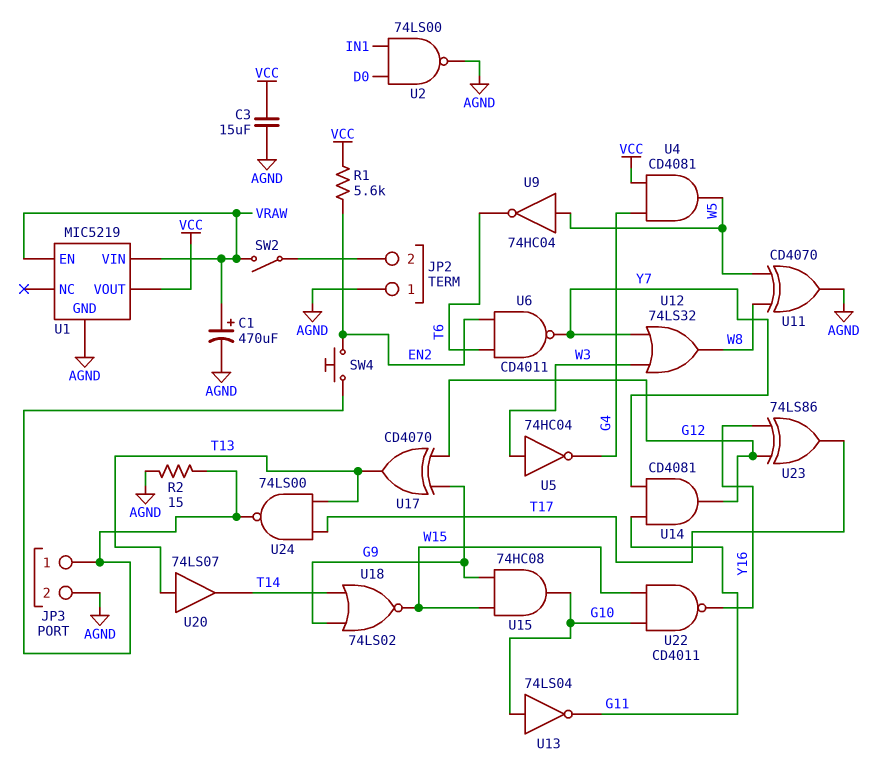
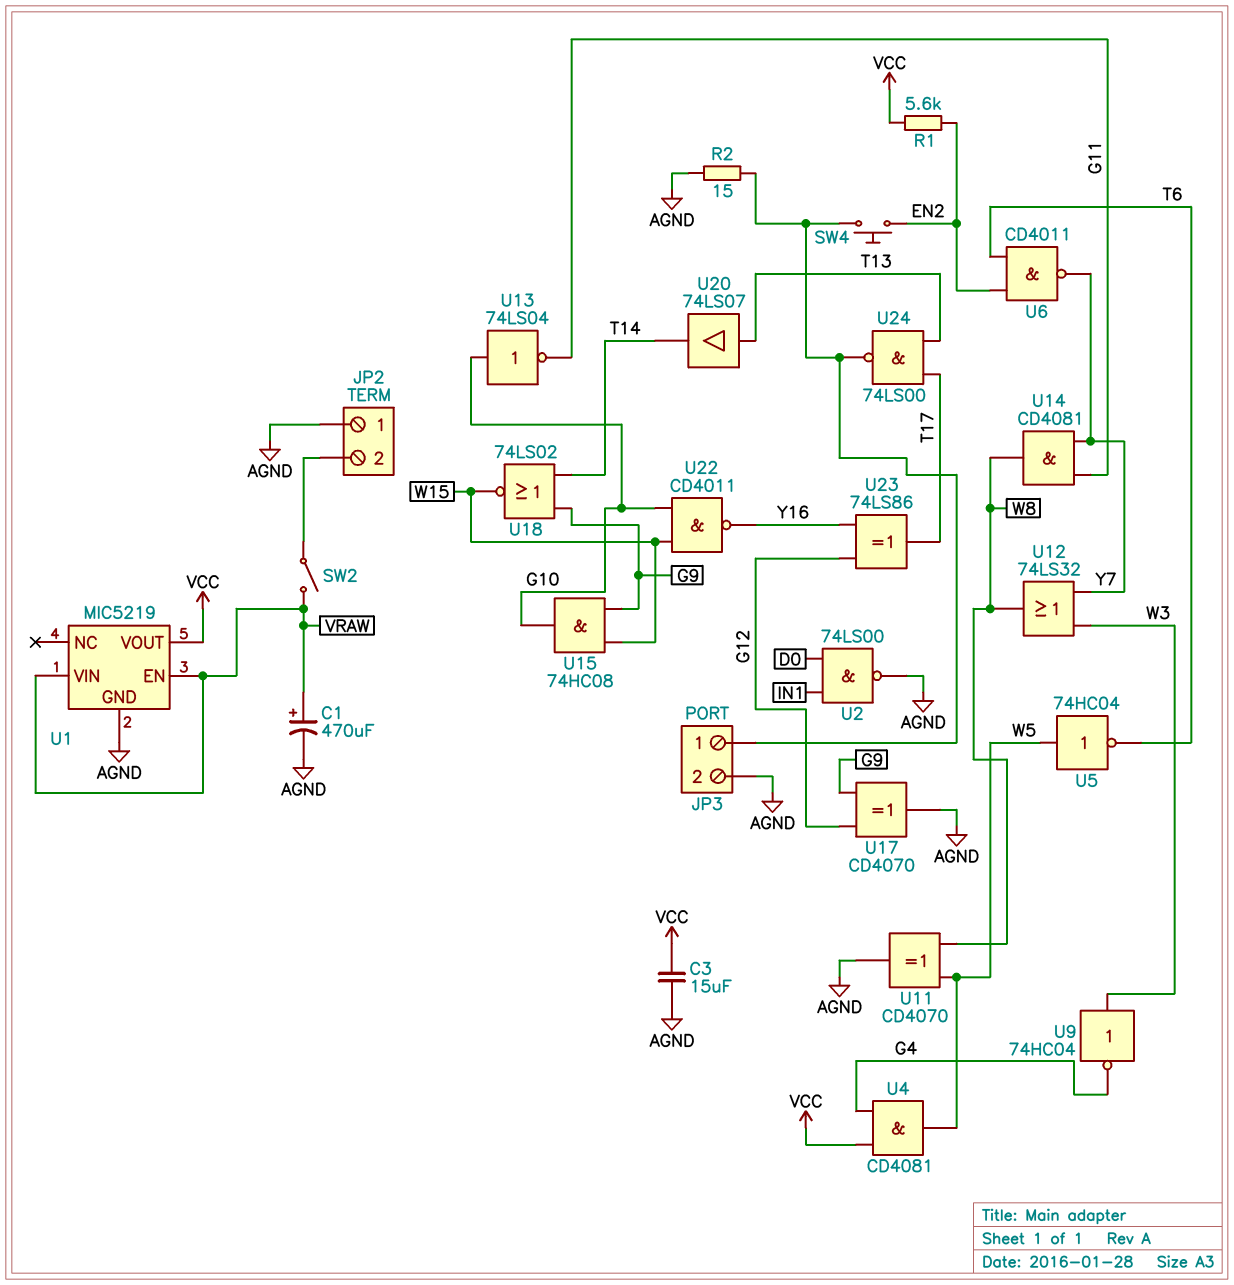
U5: NOT 74HC04 (in W3, out G4) -> NOT 74HC04 (in W5, out T6)
U9: NOT 74HC04 (in W5, out T6) -> NOT 74HC04 (in W3, out G4)
U14: AND CD4081 (in G11, in Y7, out G12) -> AND CD4081 (in G11, in Y7, out W8)
U17: XOR CD4070 (in G9, in G12, out T13) -> XOR CD4070 (in G9, in G12, out AGND)

